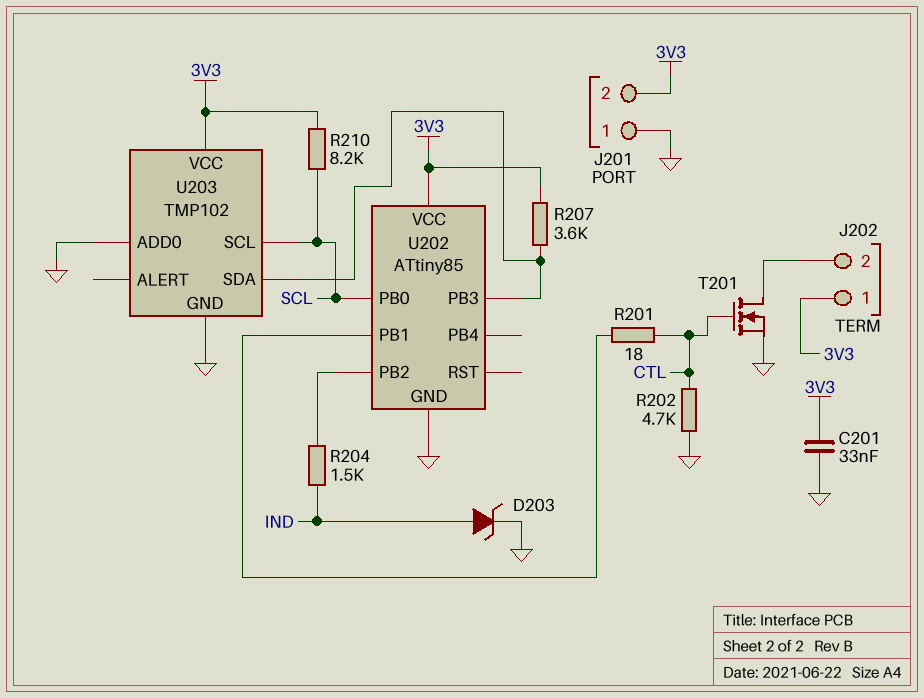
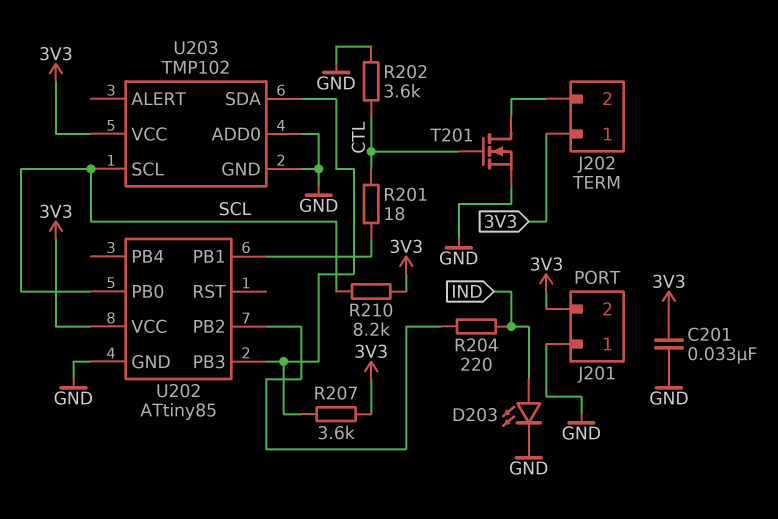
D203: zener (A IND, K GND) -> LED (A IND, K GND)
R202: 4.7k (CTL, GND) -> 3.6k (CTL, GND)
R204: 1.5k (IND, U202/PB2) -> 220 (IND, U202/PB2)

